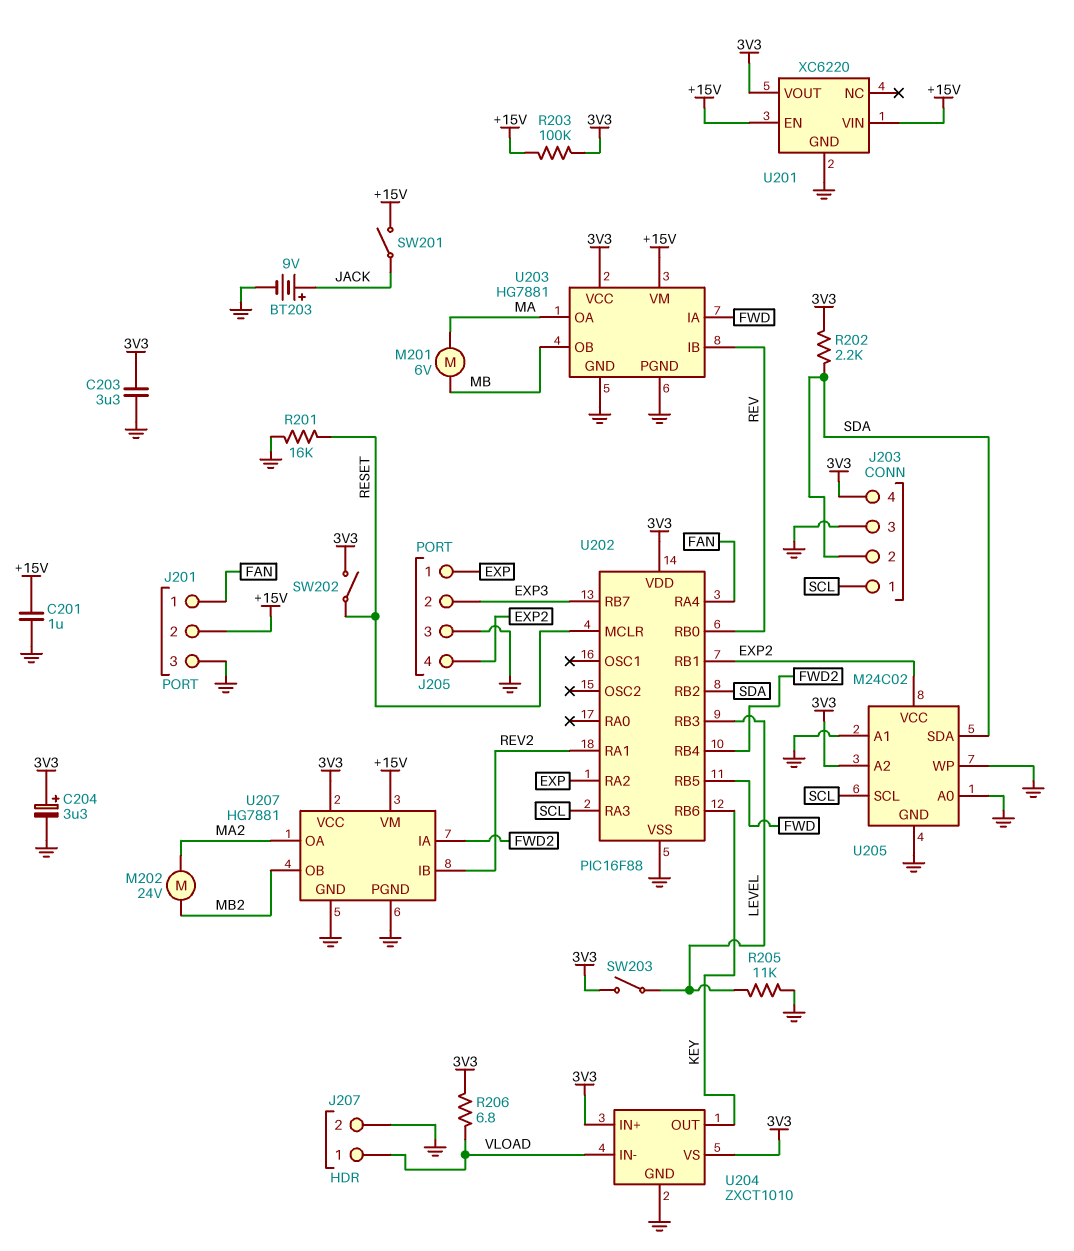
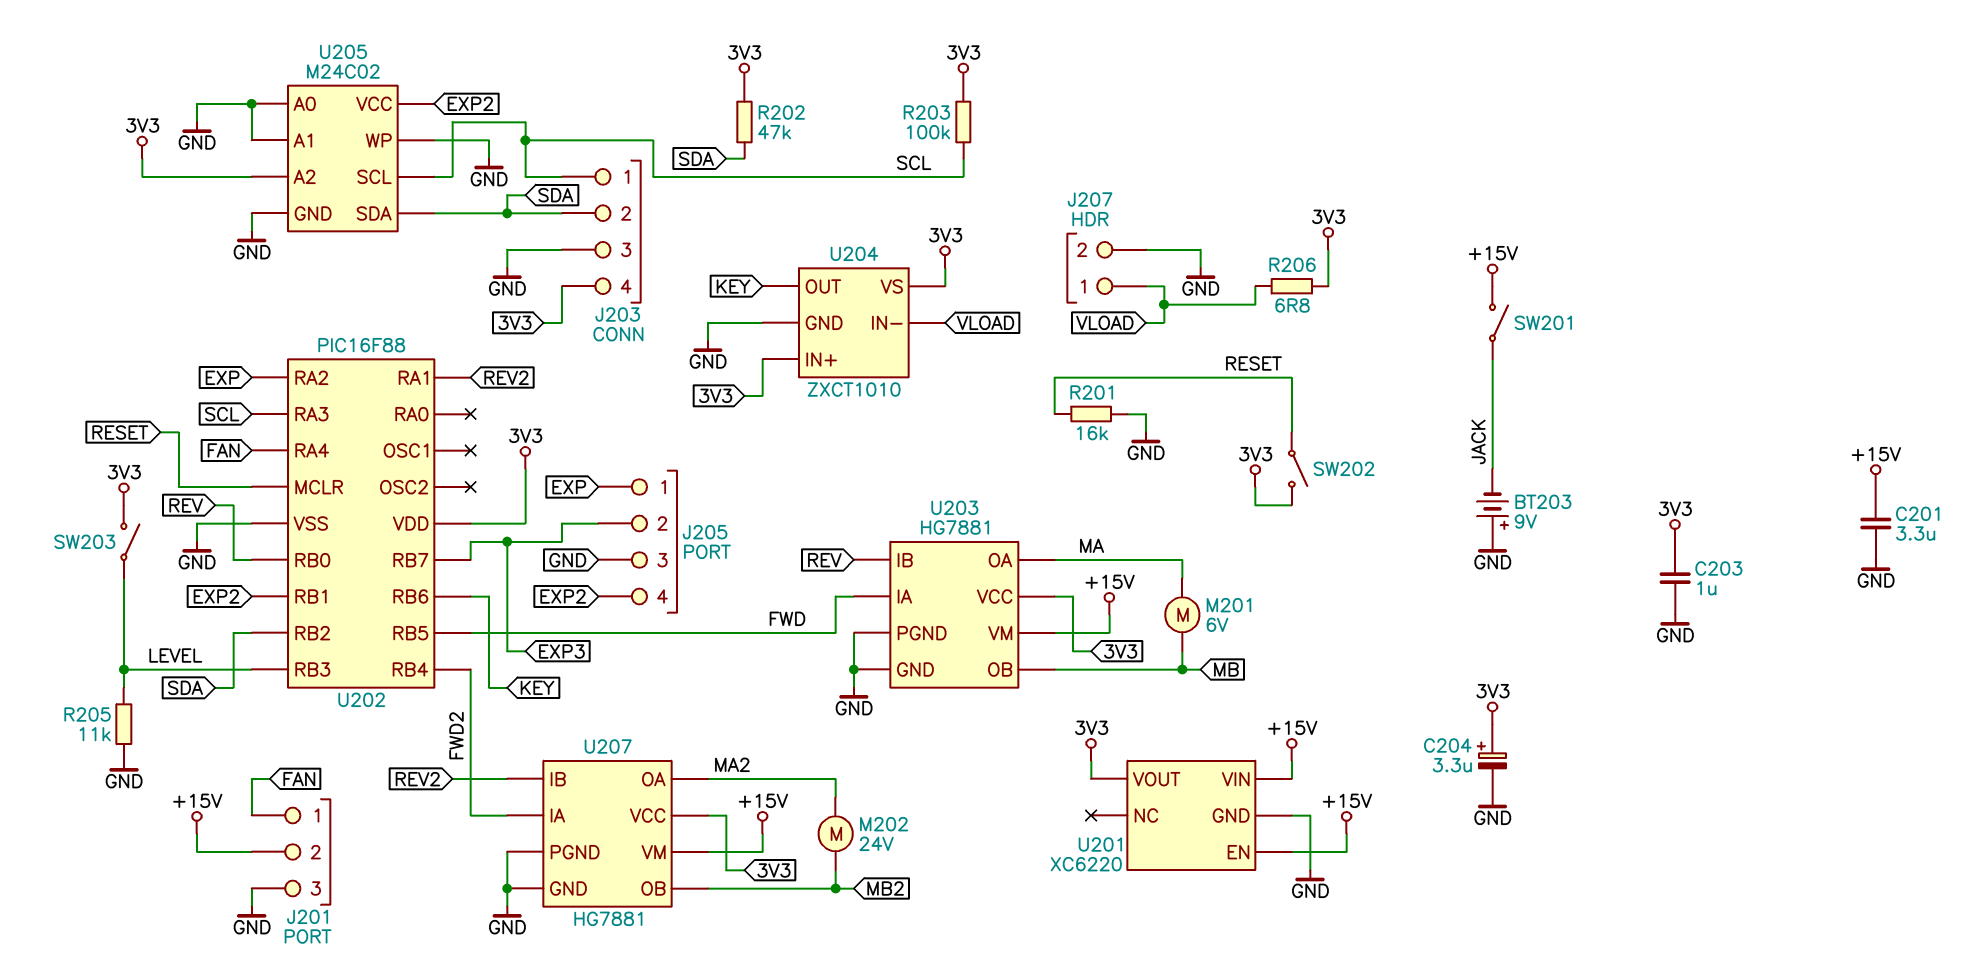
BT203: 9V (plus JACK, minus GND) -> 9V (plus GND, minus JACK)
C201: 1uF (+15V, GND) -> 3.3uF (+15V, GND)
C203: 3.3uF (3V3, GND) -> 1uF (3V3, GND)
R202: 2.2k (3V3, SDA) -> 47k (3V3, SDA)
R203: 100k (+15V, 3V3) -> 100k (3V3, SCL)

